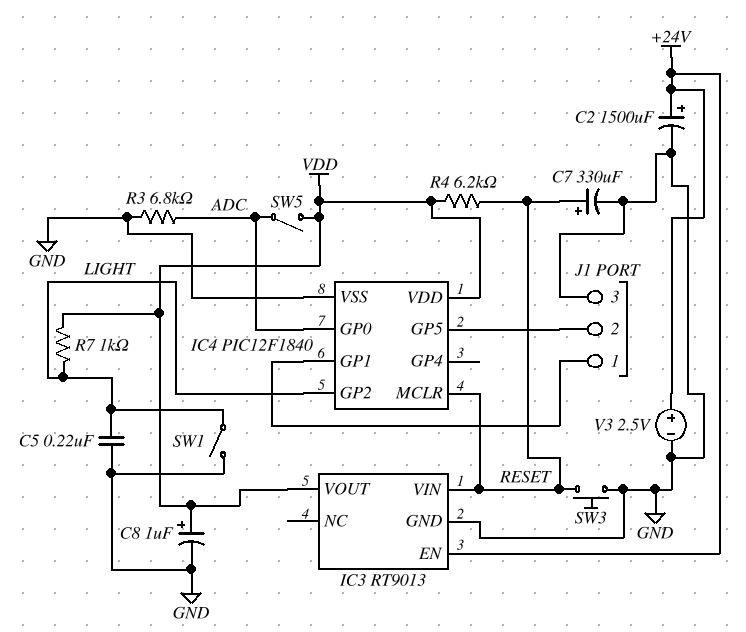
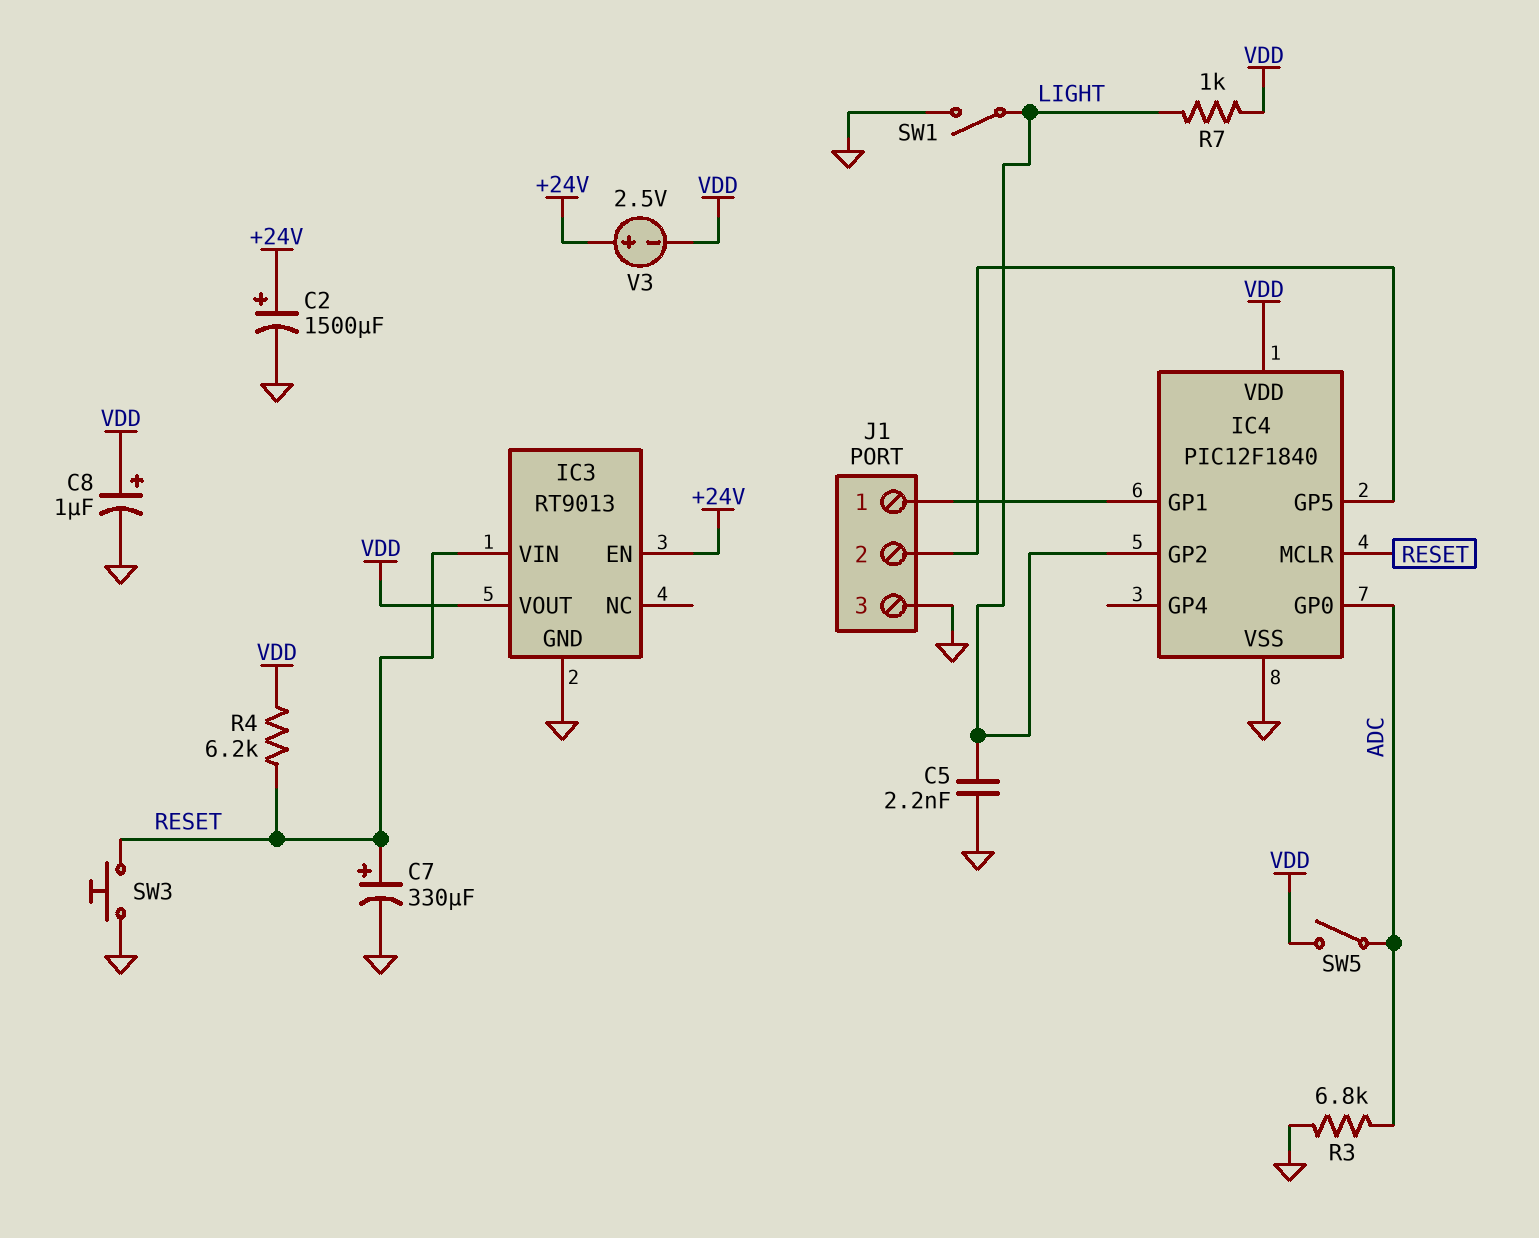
C5: 220nF (GND, LIGHT) -> 2.2nF (GND, LIGHT)
V3: 2.5V (plus +24V, minus GND) -> 2.5V (plus +24V, minus VDD)

